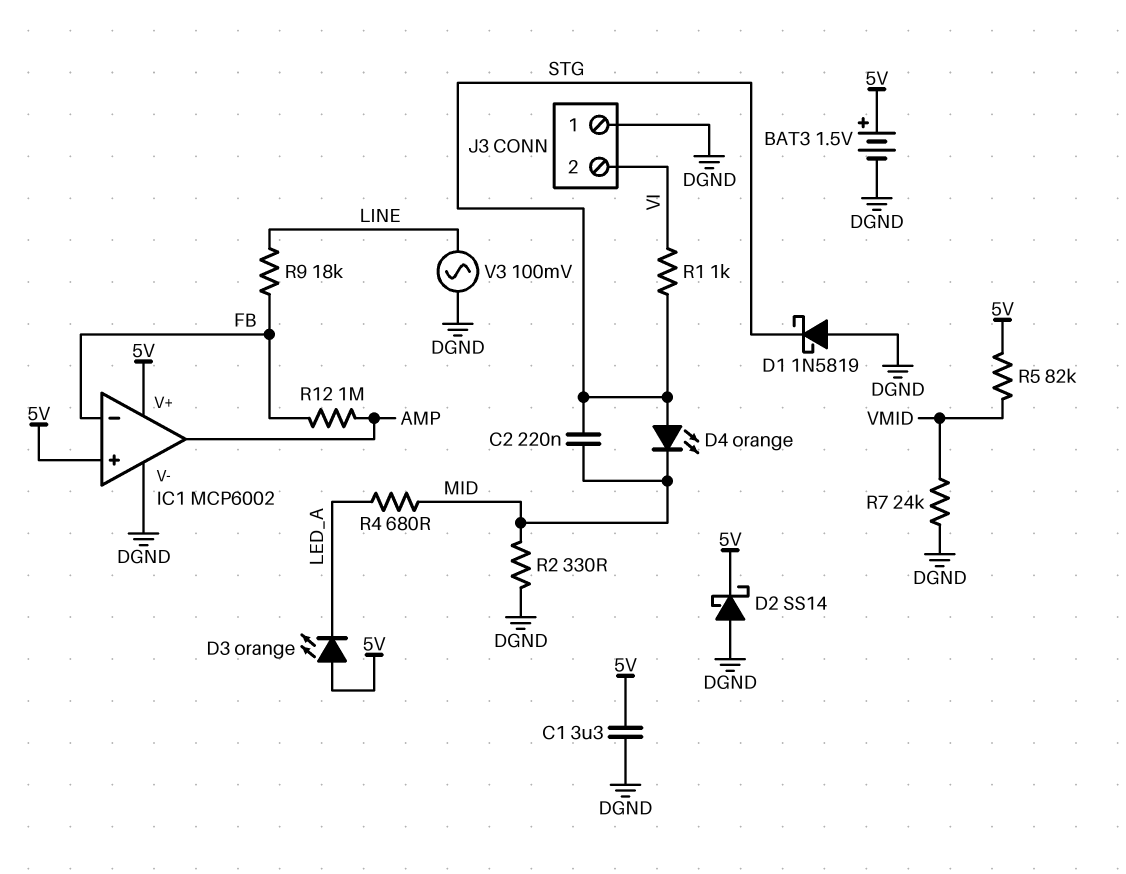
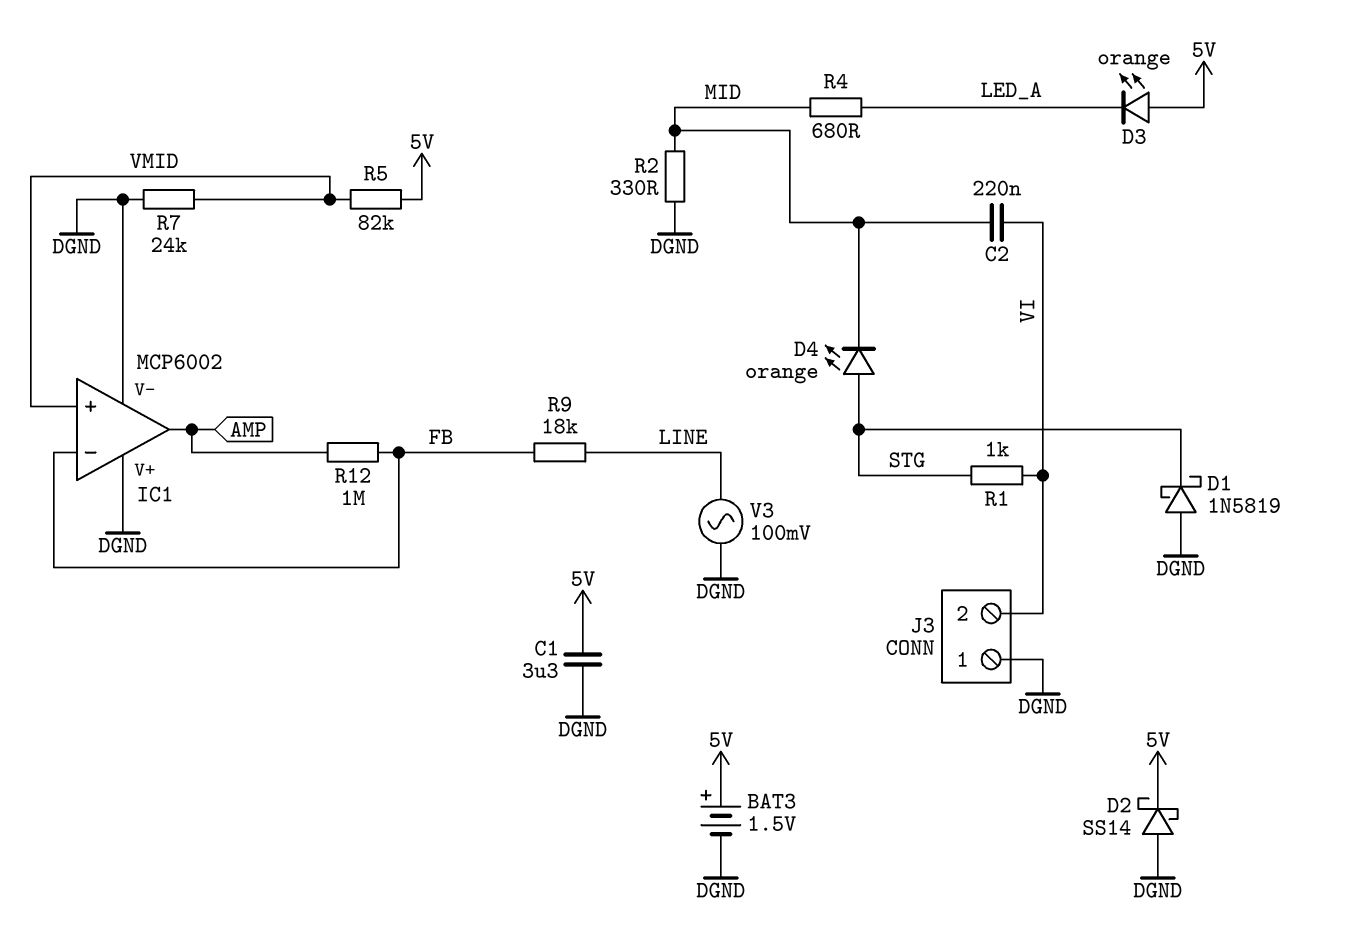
C2: 220nF (MID, STG) -> 220nF (MID, VI)
IC1 pin V+: 5V -> DGND
IC1 pin in+: 5V -> VMID

